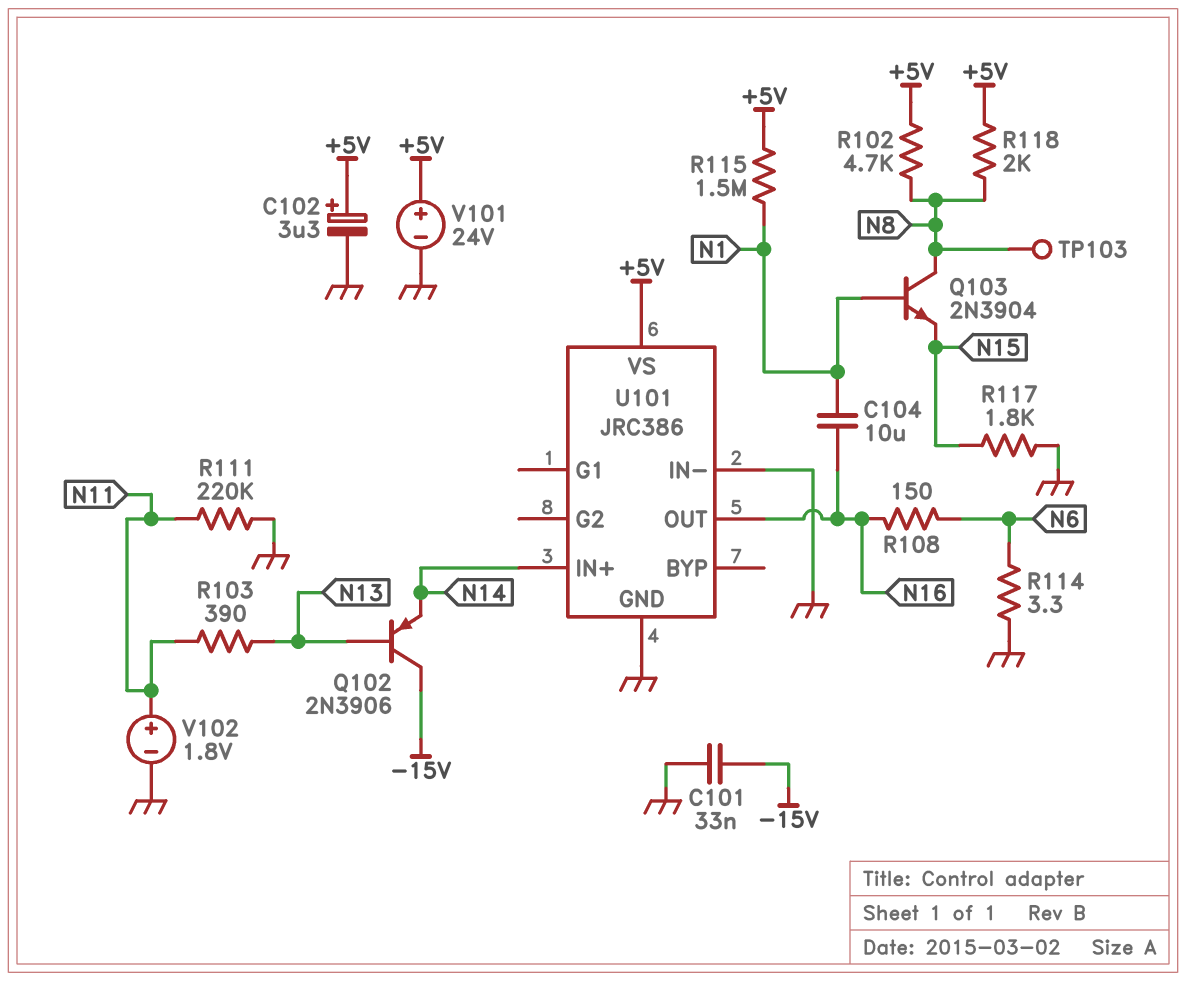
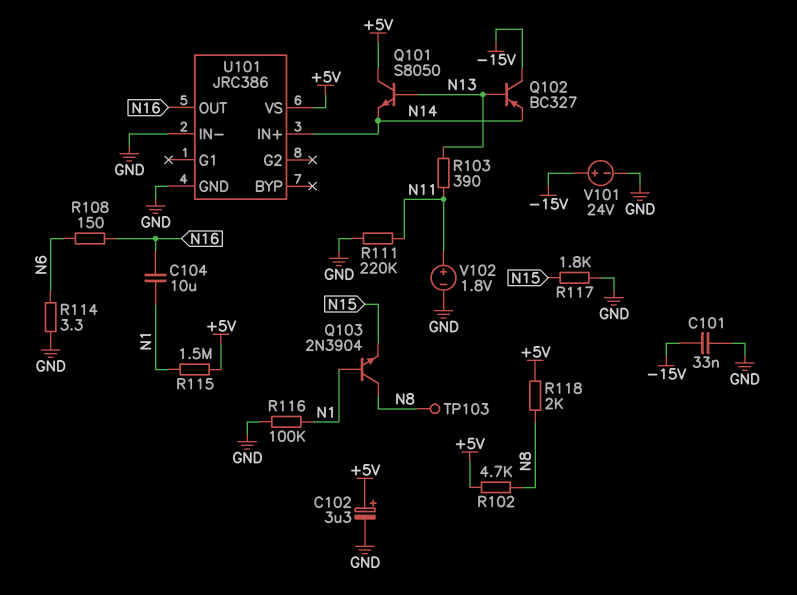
Q101: none -> NPN S8050 (B N13, C +5V, E N14)
Q102: PNP 2N3906 (B N13, C -15V, E N14) -> PNP BC327 (B N13, C -15V, E N14)
R116: none -> 100k (GND, N1)
V101: 24V (plus +5V, minus GND) -> 24V (plus -15V, minus GND)

